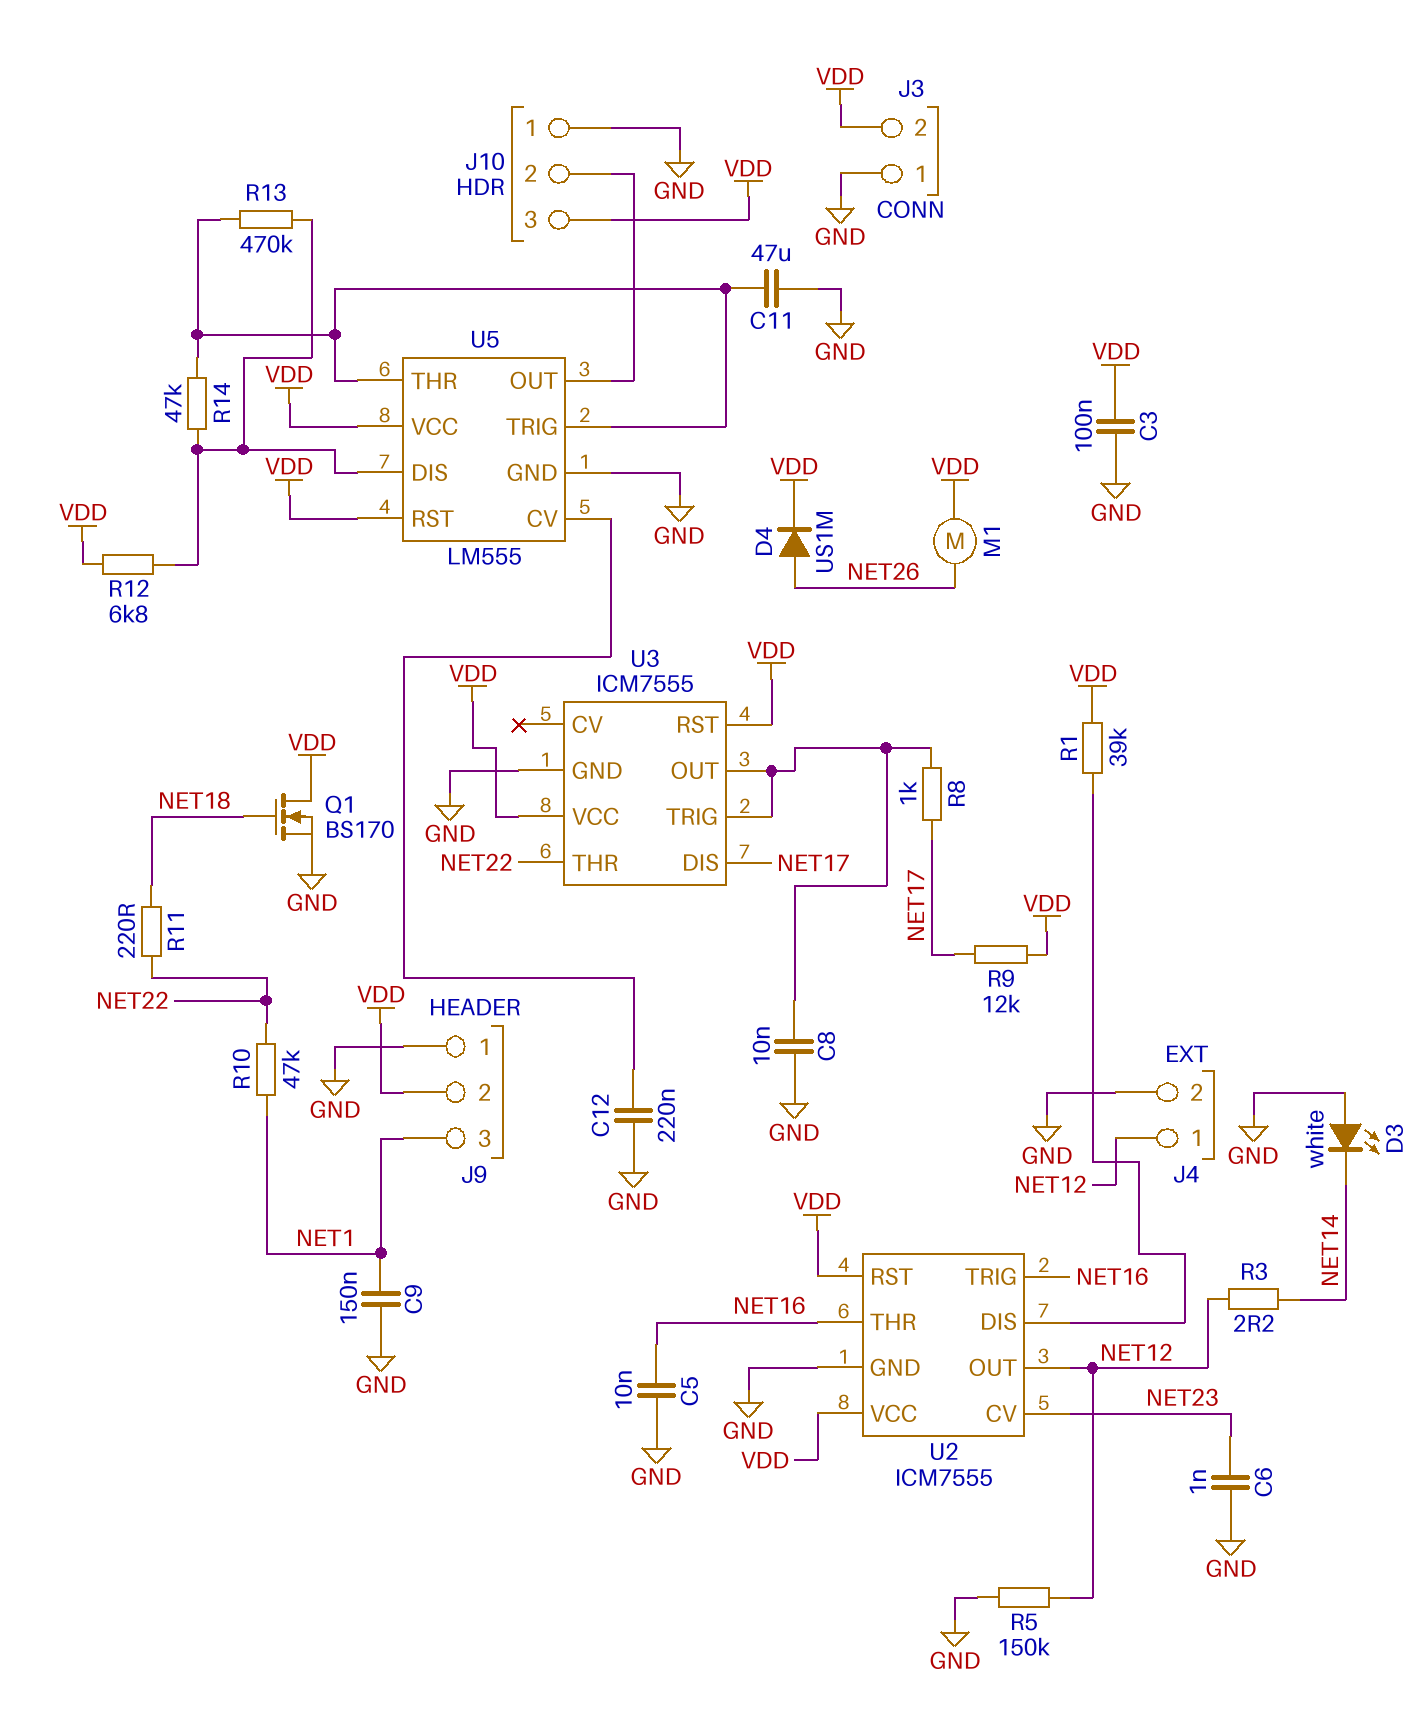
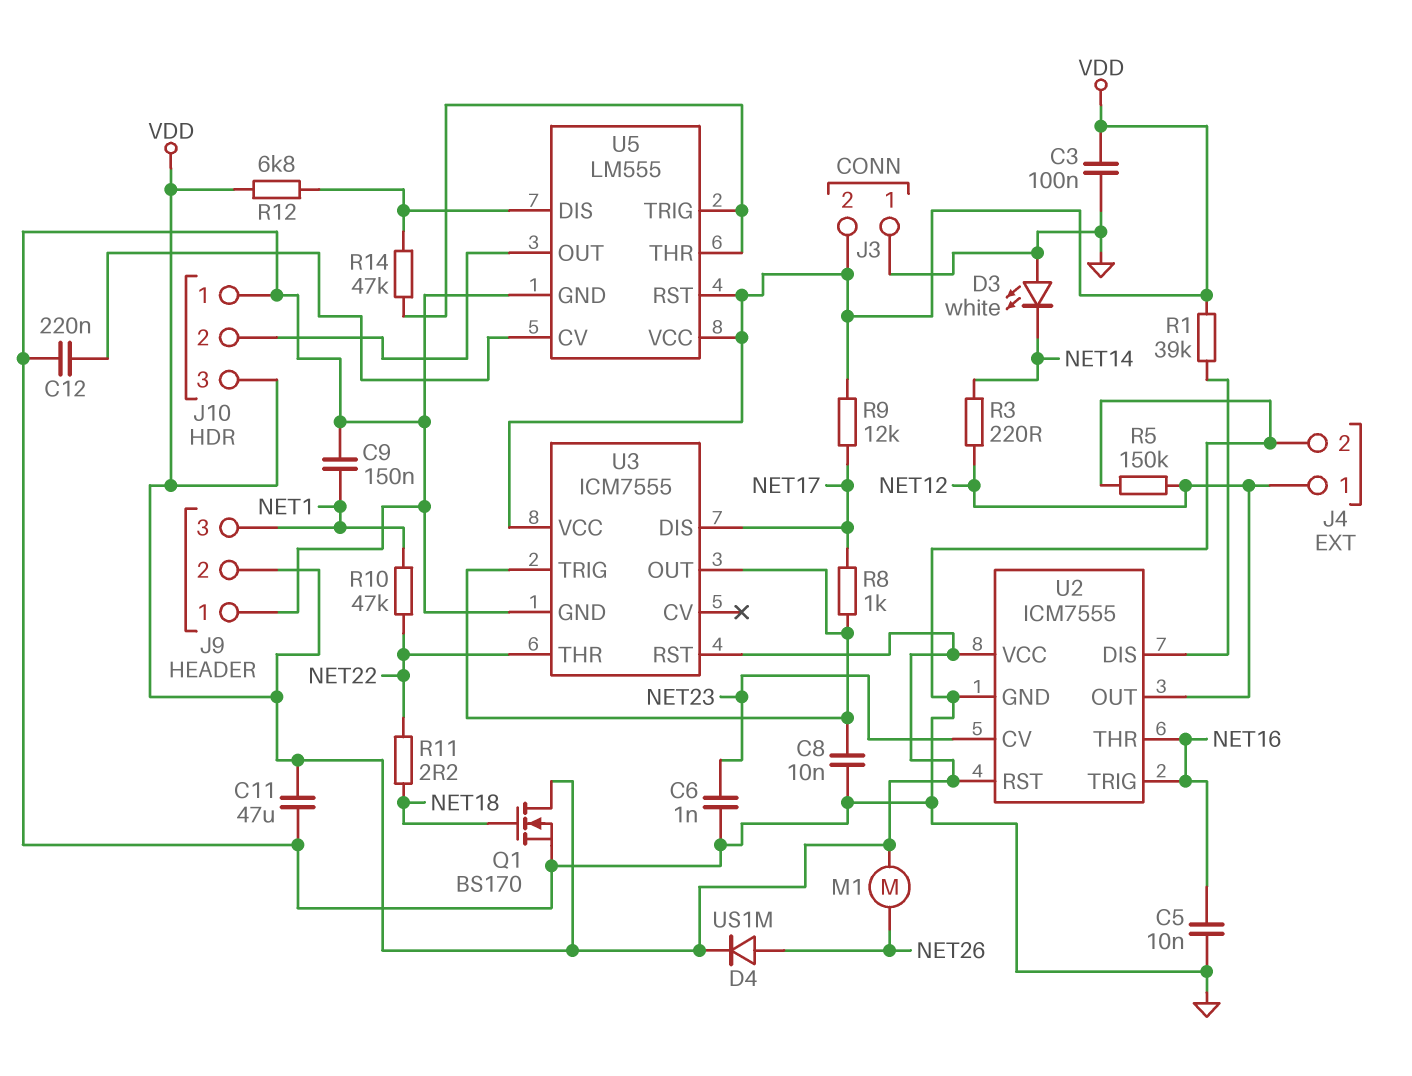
C11: 47uF (GND, U5/THR) -> 47uF (GND, VDD)
R3: 2.2 (NET12, NET14) -> 220 (NET12, NET14)
R11: 220 (NET18, NET22) -> 2.2 (NET18, NET22)
R13: 470k (U5/DIS, U5/THR) -> none

